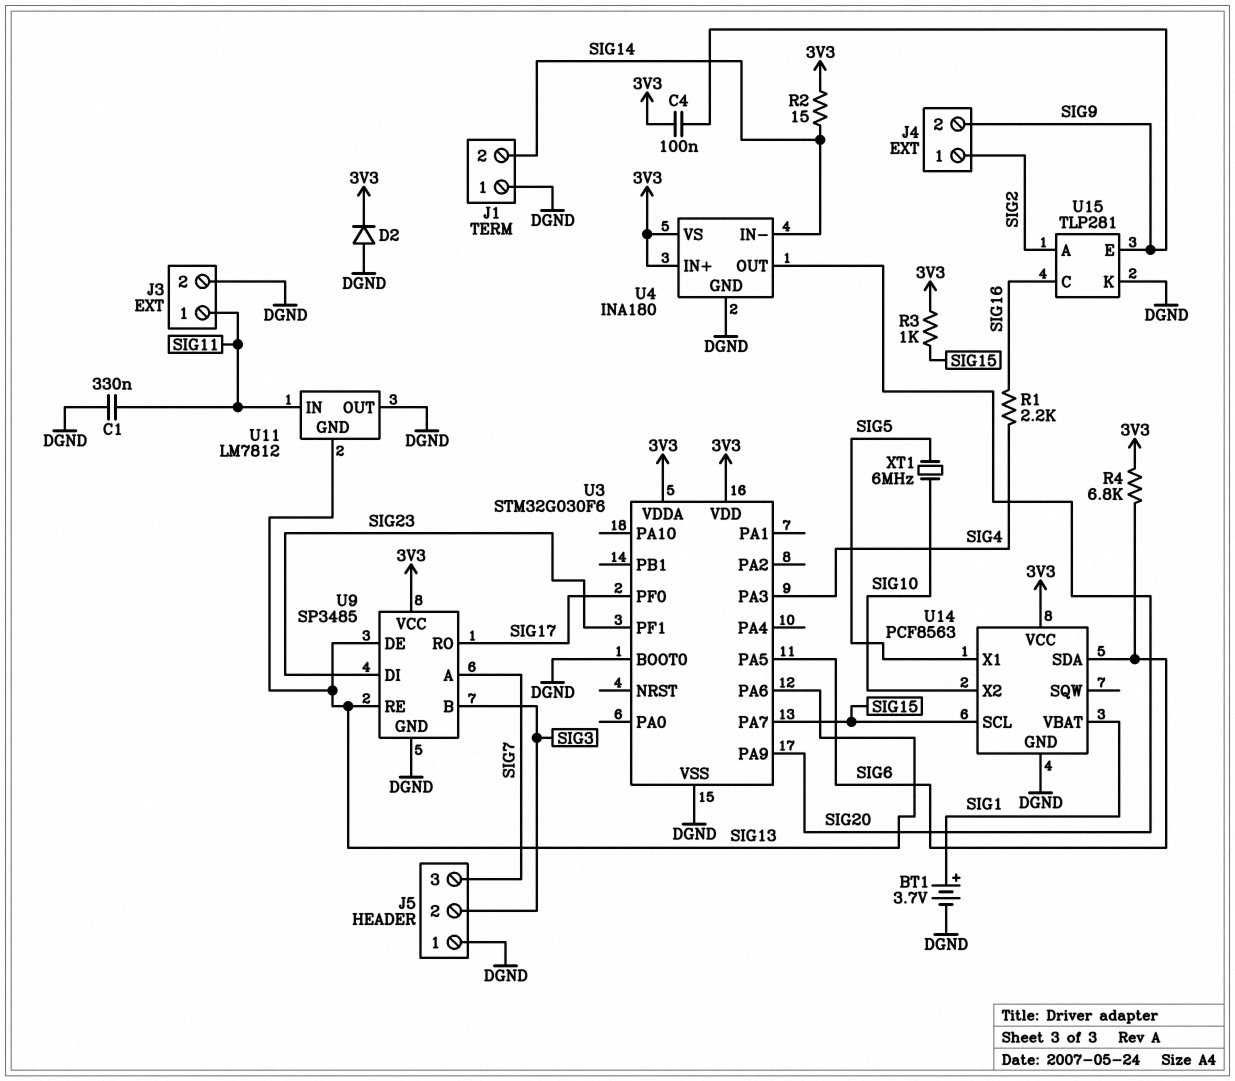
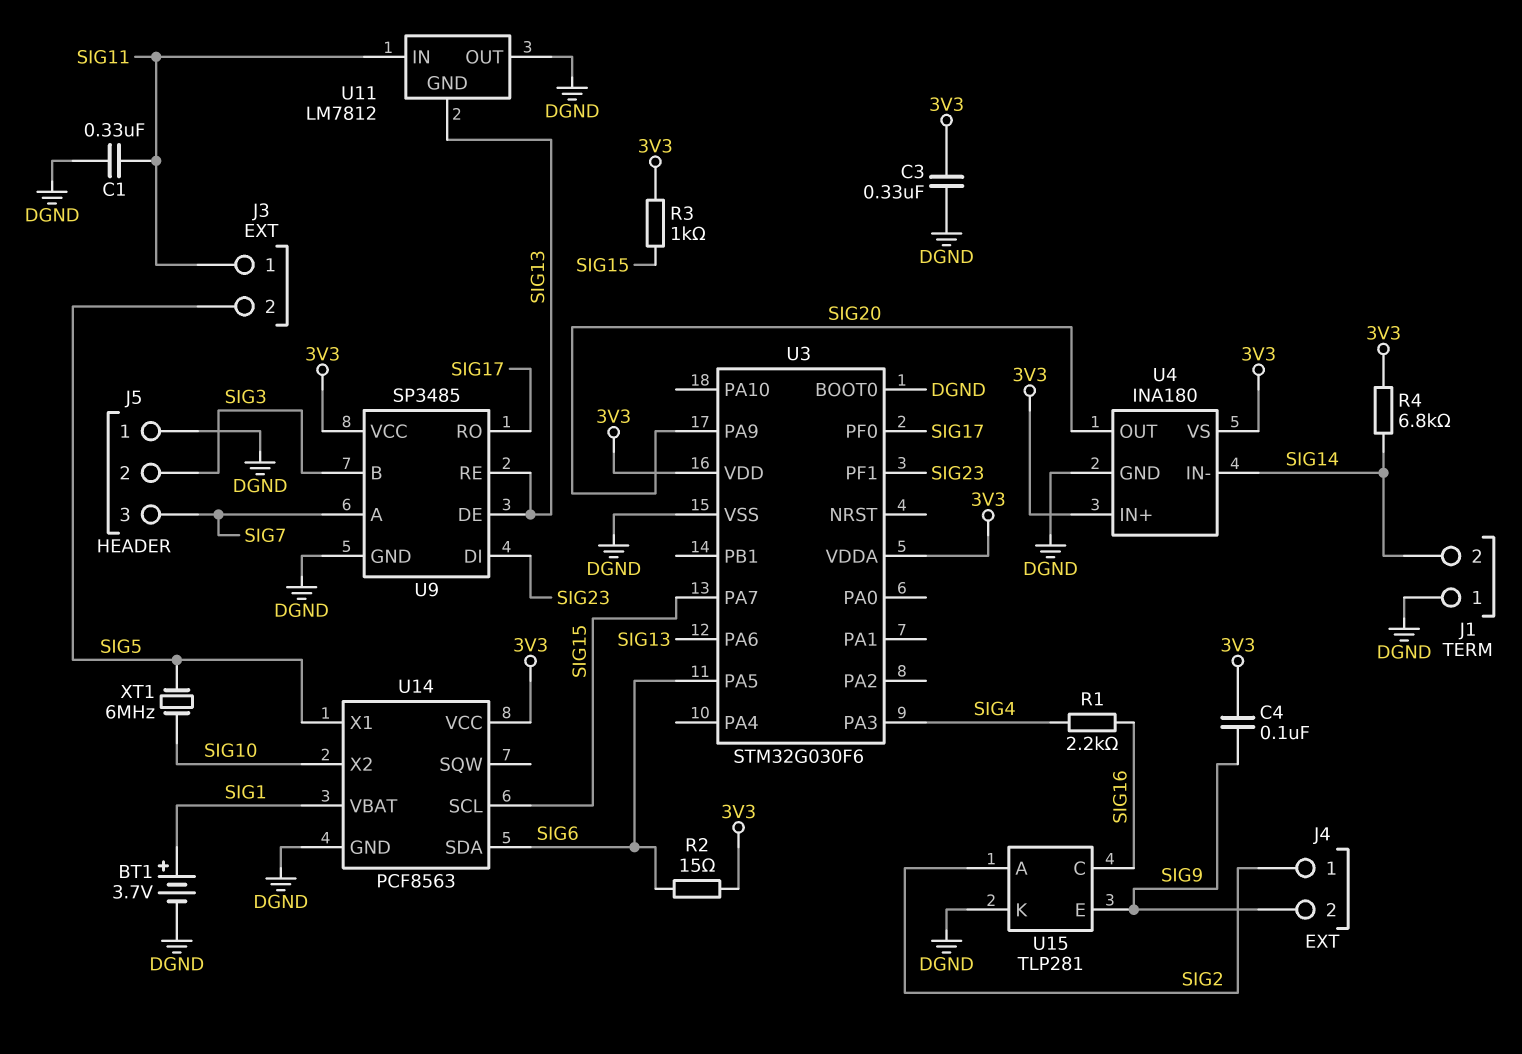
C3: none -> 330nF (3V3, DGND)
D2: diode (A DGND, K 3V3) -> none
J3 pin 2: DGND -> SIG5
R2: 15 (3V3, SIG14) -> 15 (3V3, SIG6)
R4: 6.8k (3V3, SIG6) -> 6.8k (3V3, SIG14)

